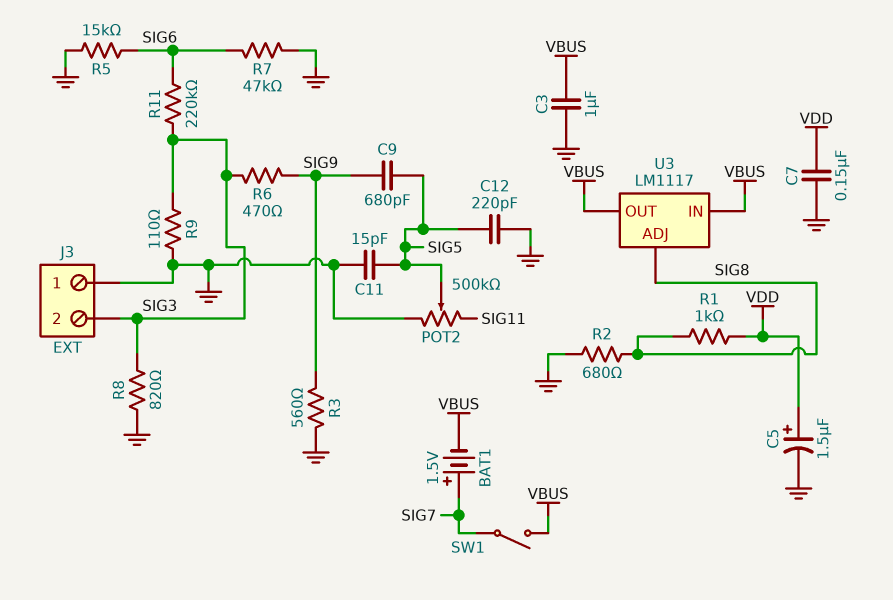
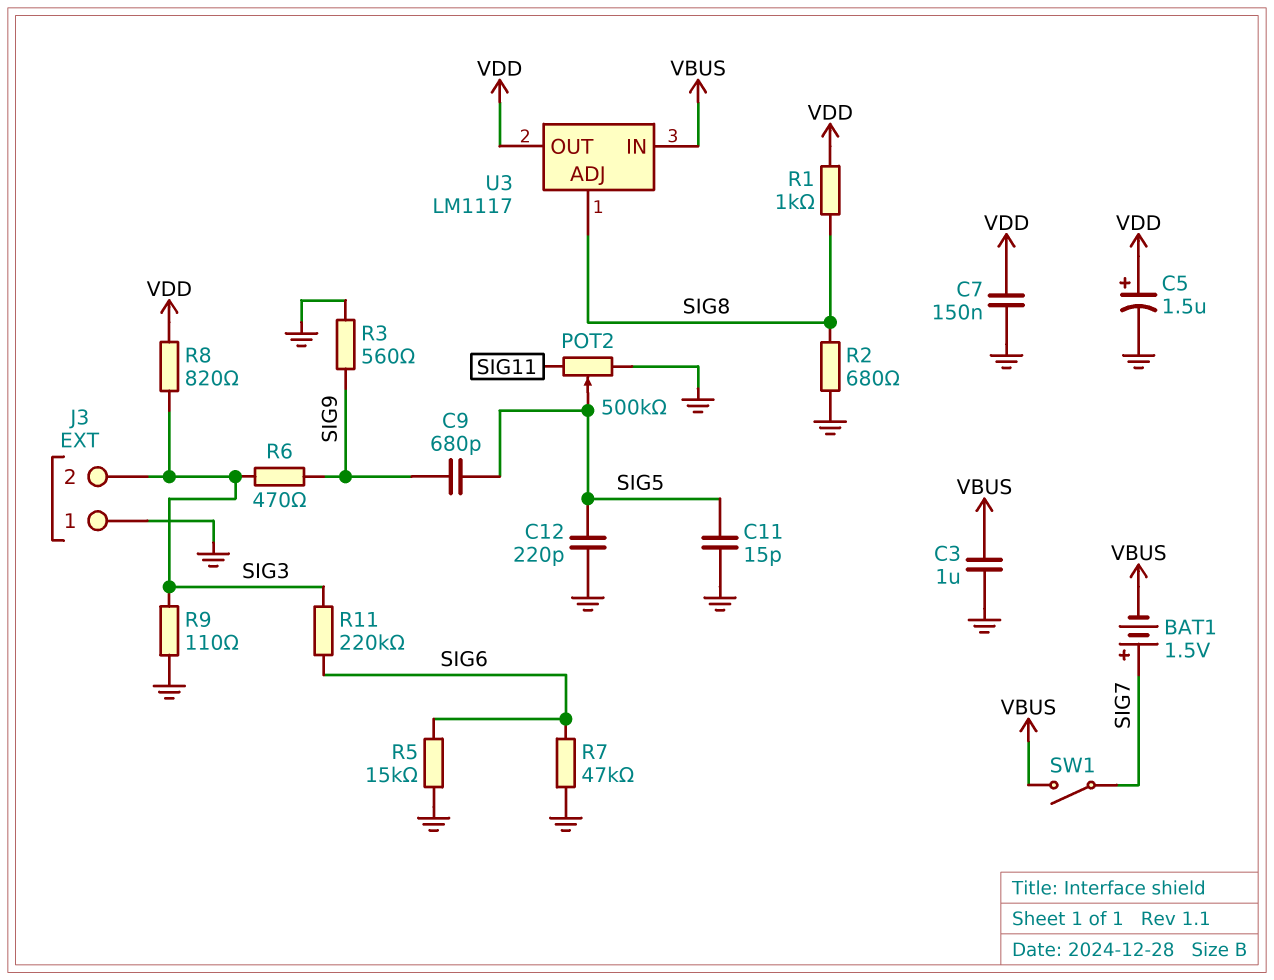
R8: 820 (GND, SIG3) -> 820 (SIG3, VDD)
U3 pin OUT: VBUS -> VDD

